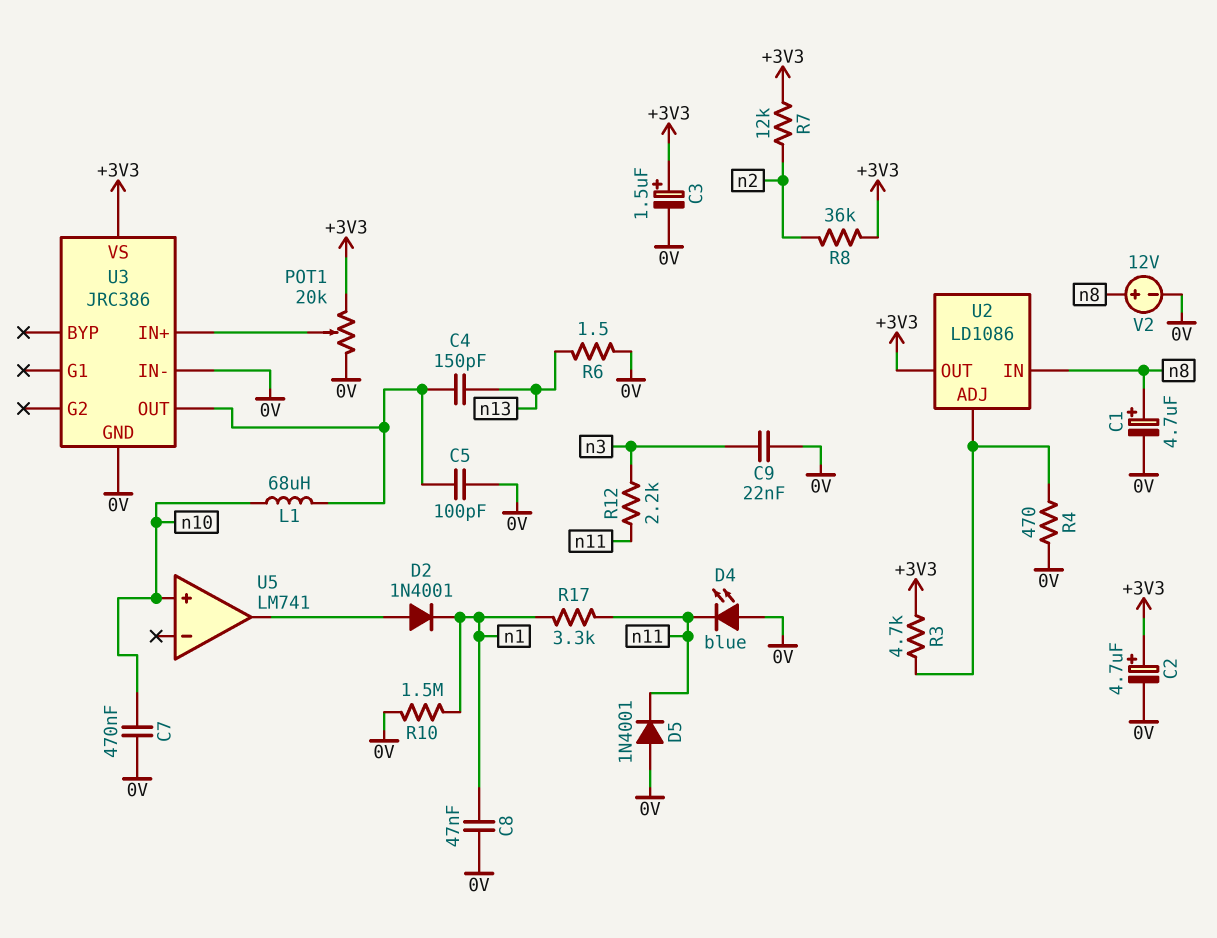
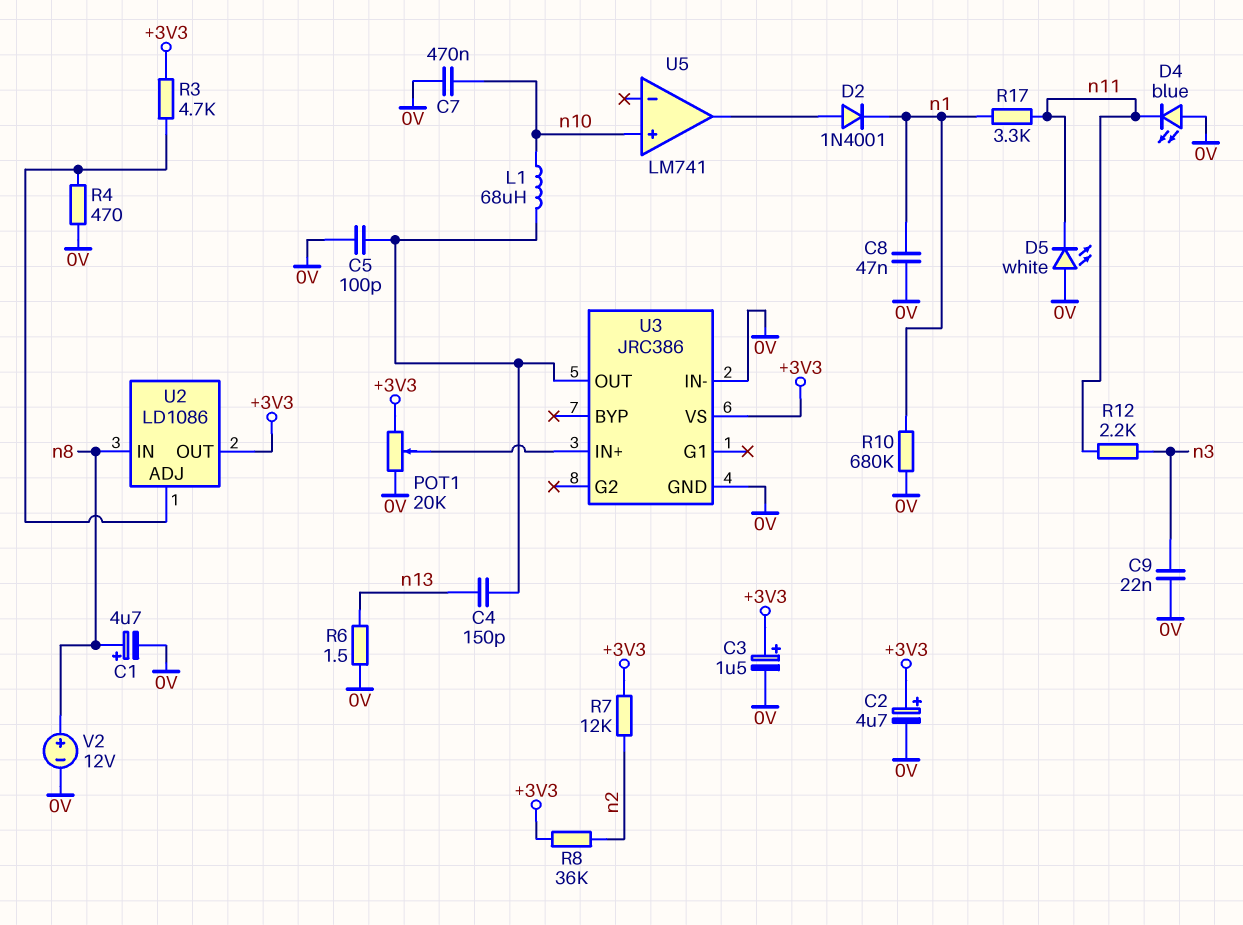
D5: diode 1N4001 (A 0V, K n11) -> LED white (A 0V, K n11)
R10: 1.5M (0V, n1) -> 680k (0V, n1)

